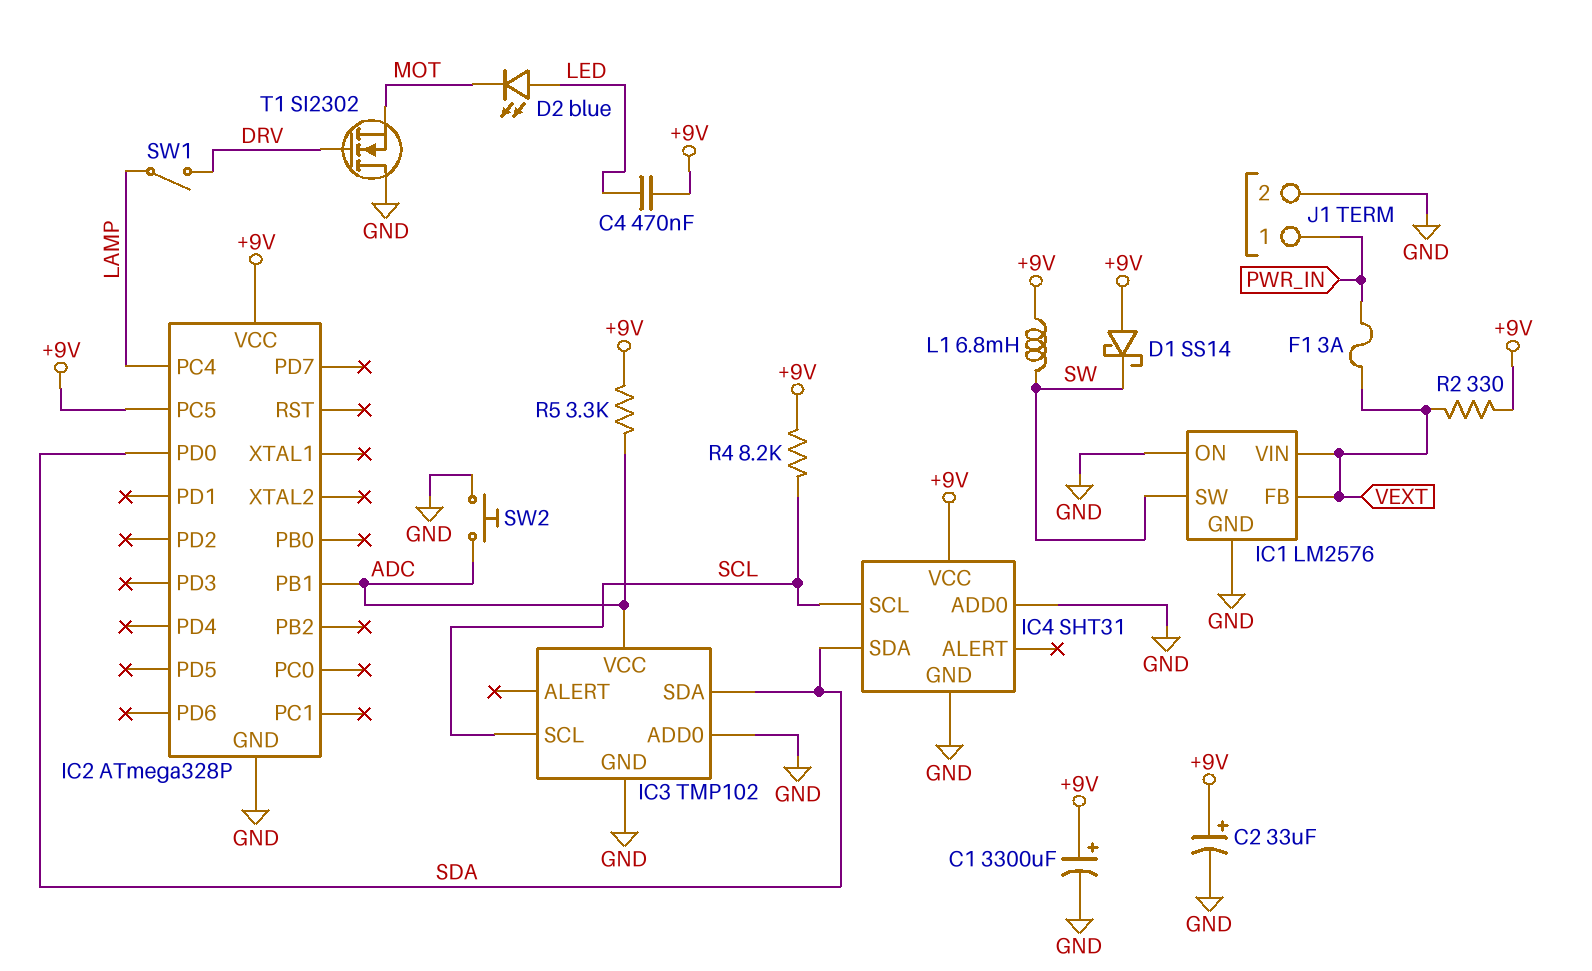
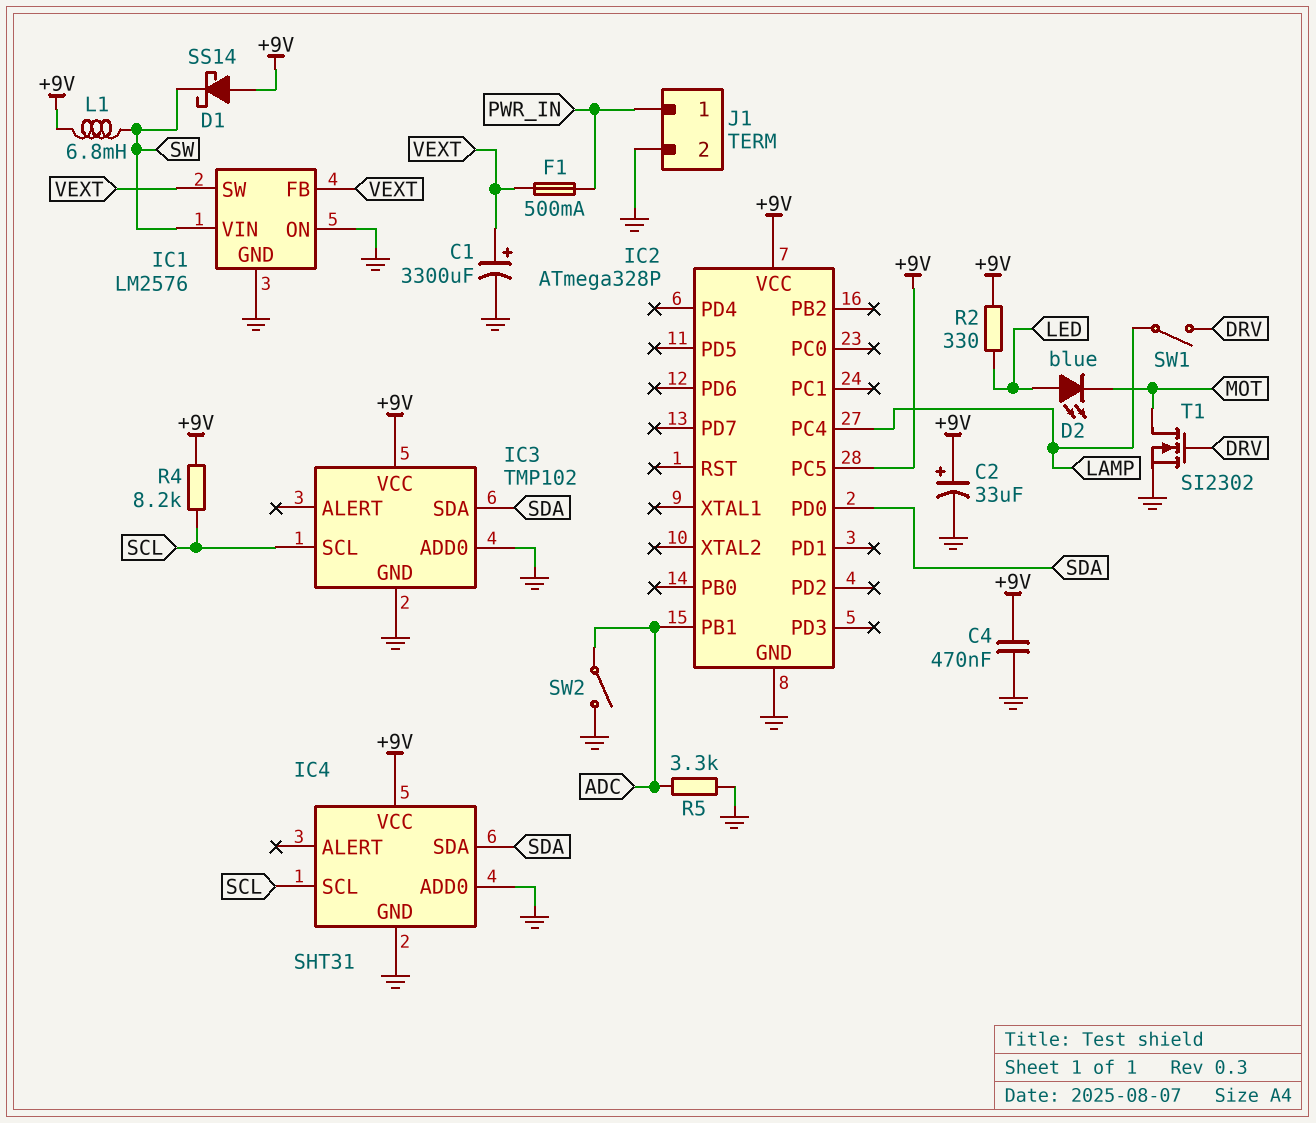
C1: 3300uF (plus +9V, minus GND) -> 3300uF (plus VEXT, minus GND)
C4: 470nF (+9V, LED) -> 470nF (+9V, GND)
F1: 3A (PWR_IN, VEXT) -> 500mA (PWR_IN, VEXT)
IC1 pin SW: SW -> VEXT
IC1 pin VIN: VEXT -> SW
IC3 pin VCC: ADC -> +9V
R2: 330 (+9V, VEXT) -> 330 (+9V, LED)
R5: 3.3k (+9V, ADC) -> 3.3k (ADC, GND)
SW2: button (ADC, GND) -> switch (ADC, GND)
T1: NMOS SI2302 (G DRV, D GND, S MOT) -> NMOS SI2302 (G DRV, D MOT, S GND)

